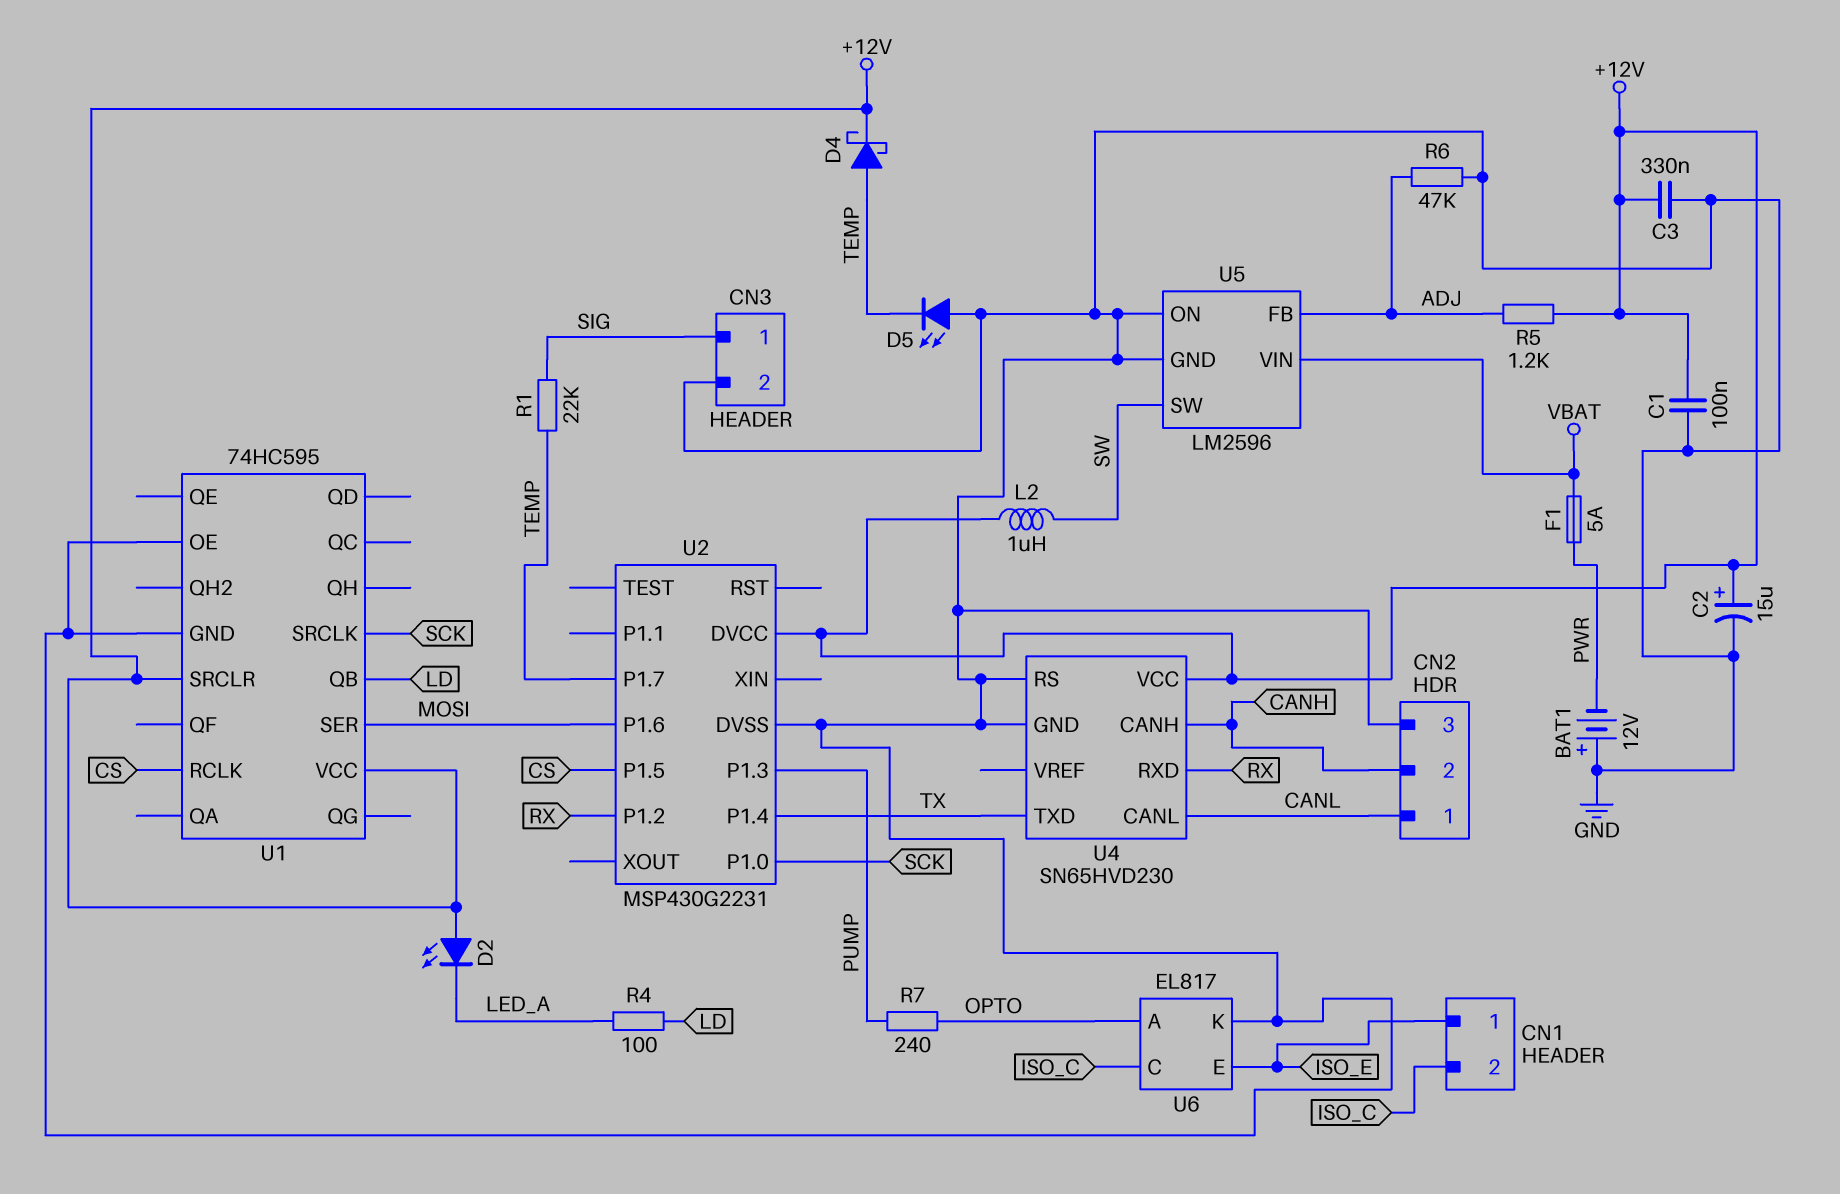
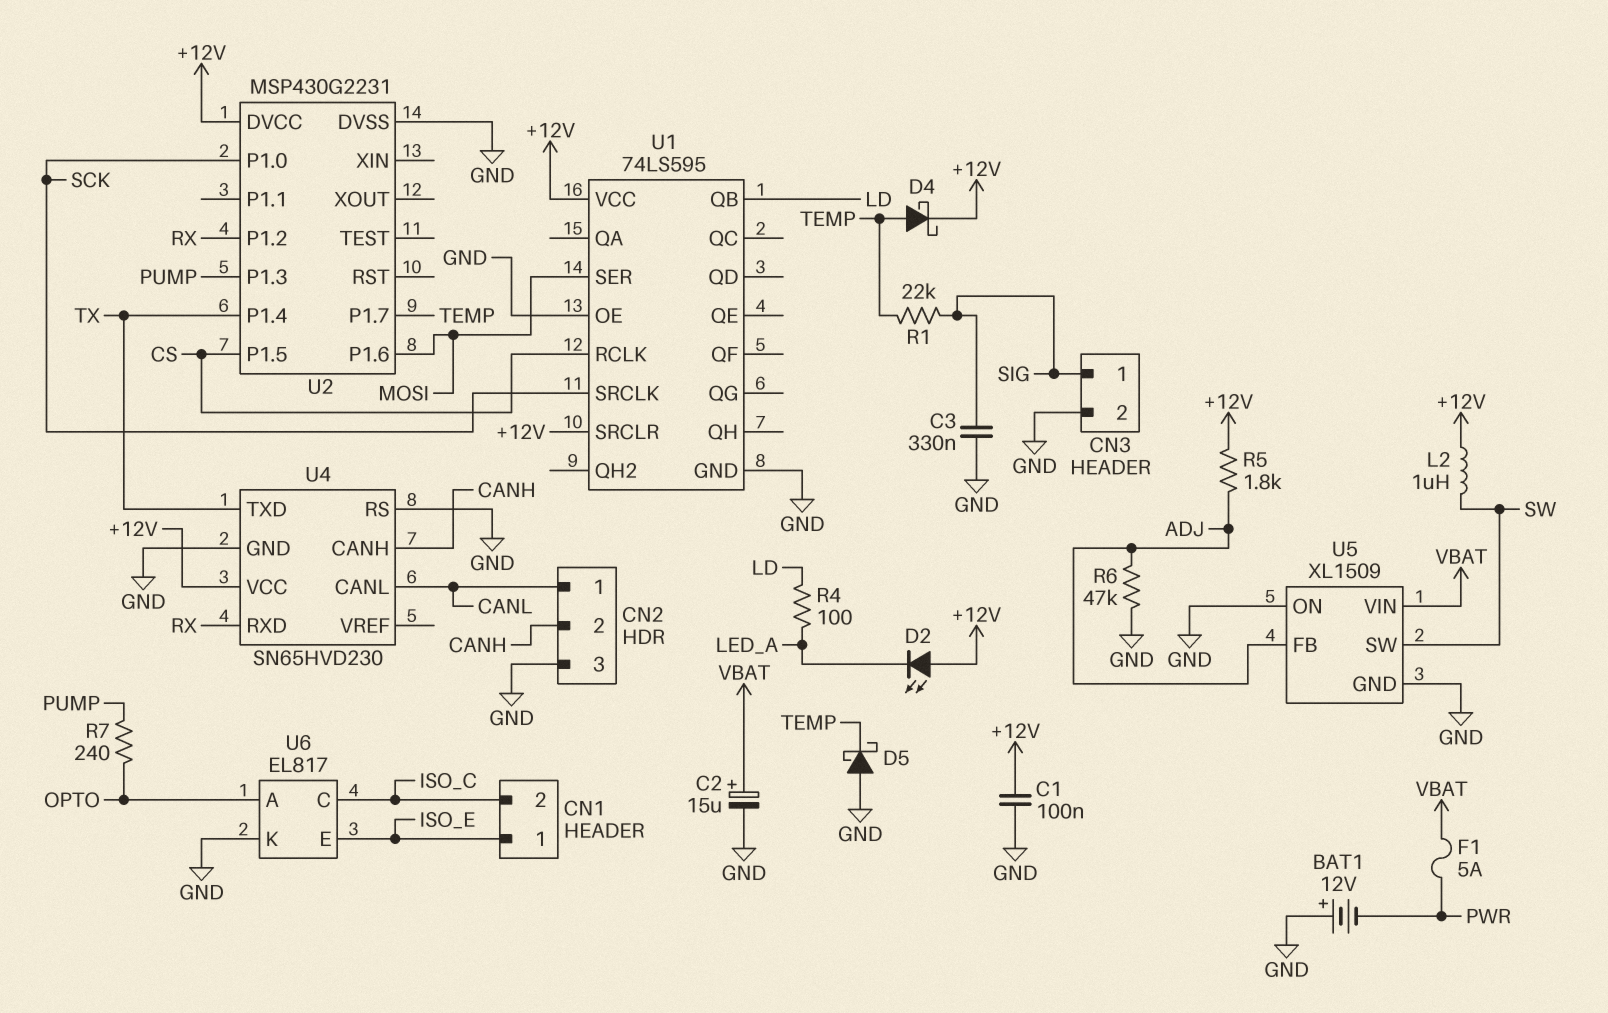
C2: 15uF (plus +12V, minus GND) -> 15uF (plus VBAT, minus GND)
C3: 330nF (+12V, GND) -> 330nF (GND, SIG)
D5: LED (A GND, K TEMP) -> schottky (A GND, K TEMP)
R5: 1.2k (+12V, ADJ) -> 1.8k (+12V, ADJ)
U1: 74HC595 -> 74LS595
U5: LM2596 -> XL1509

